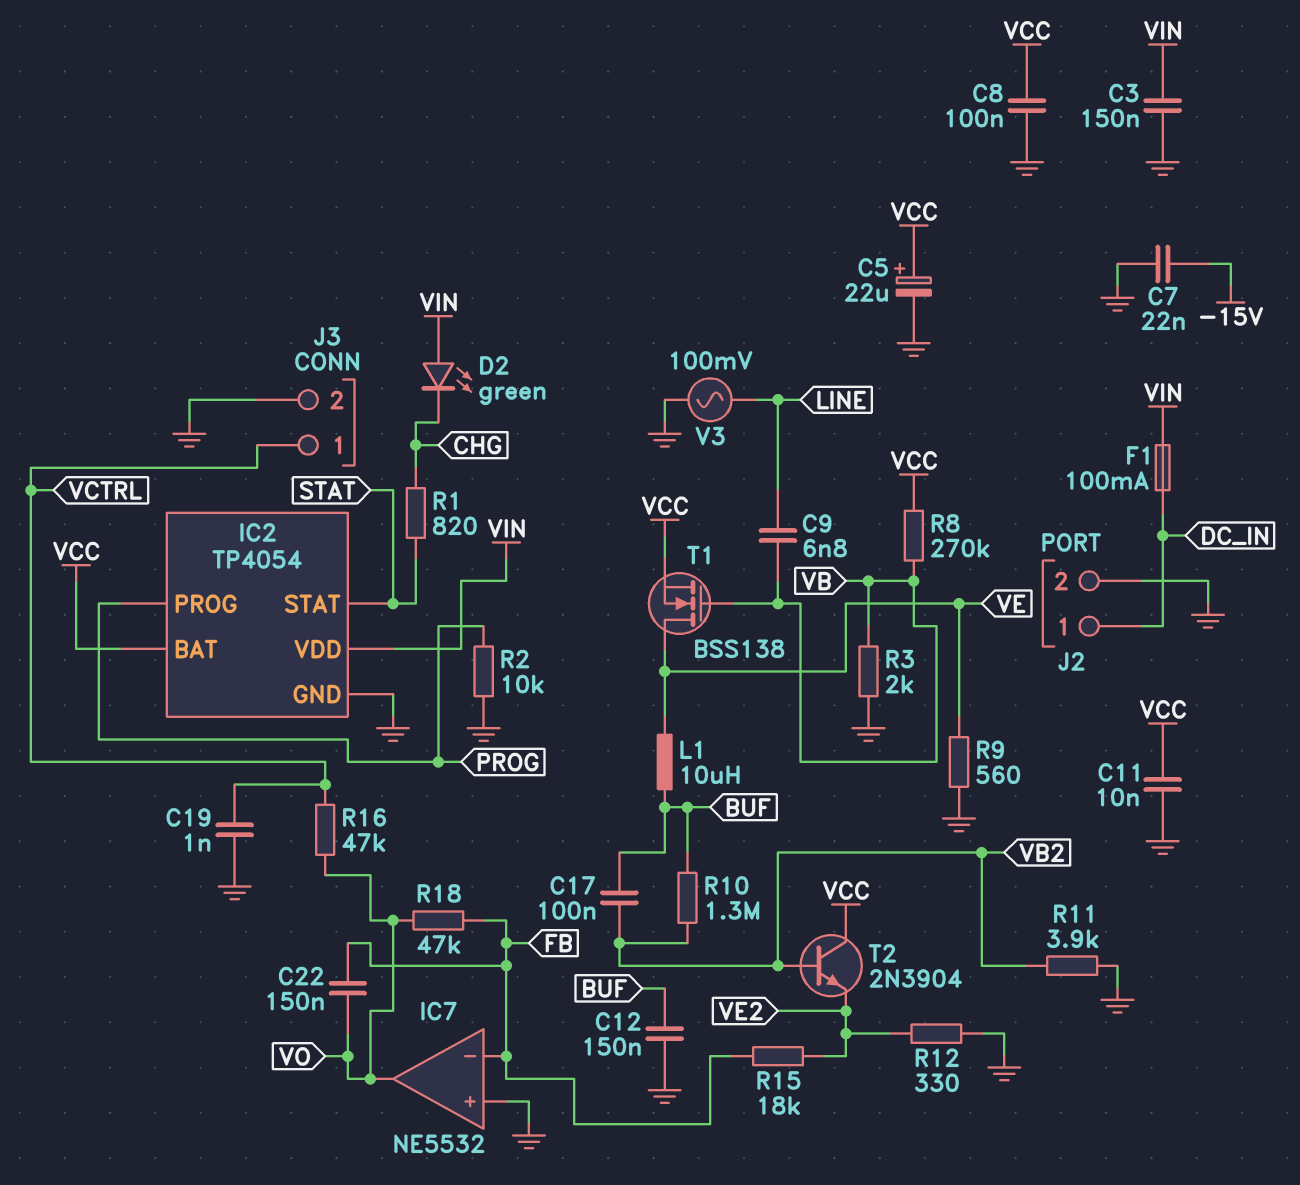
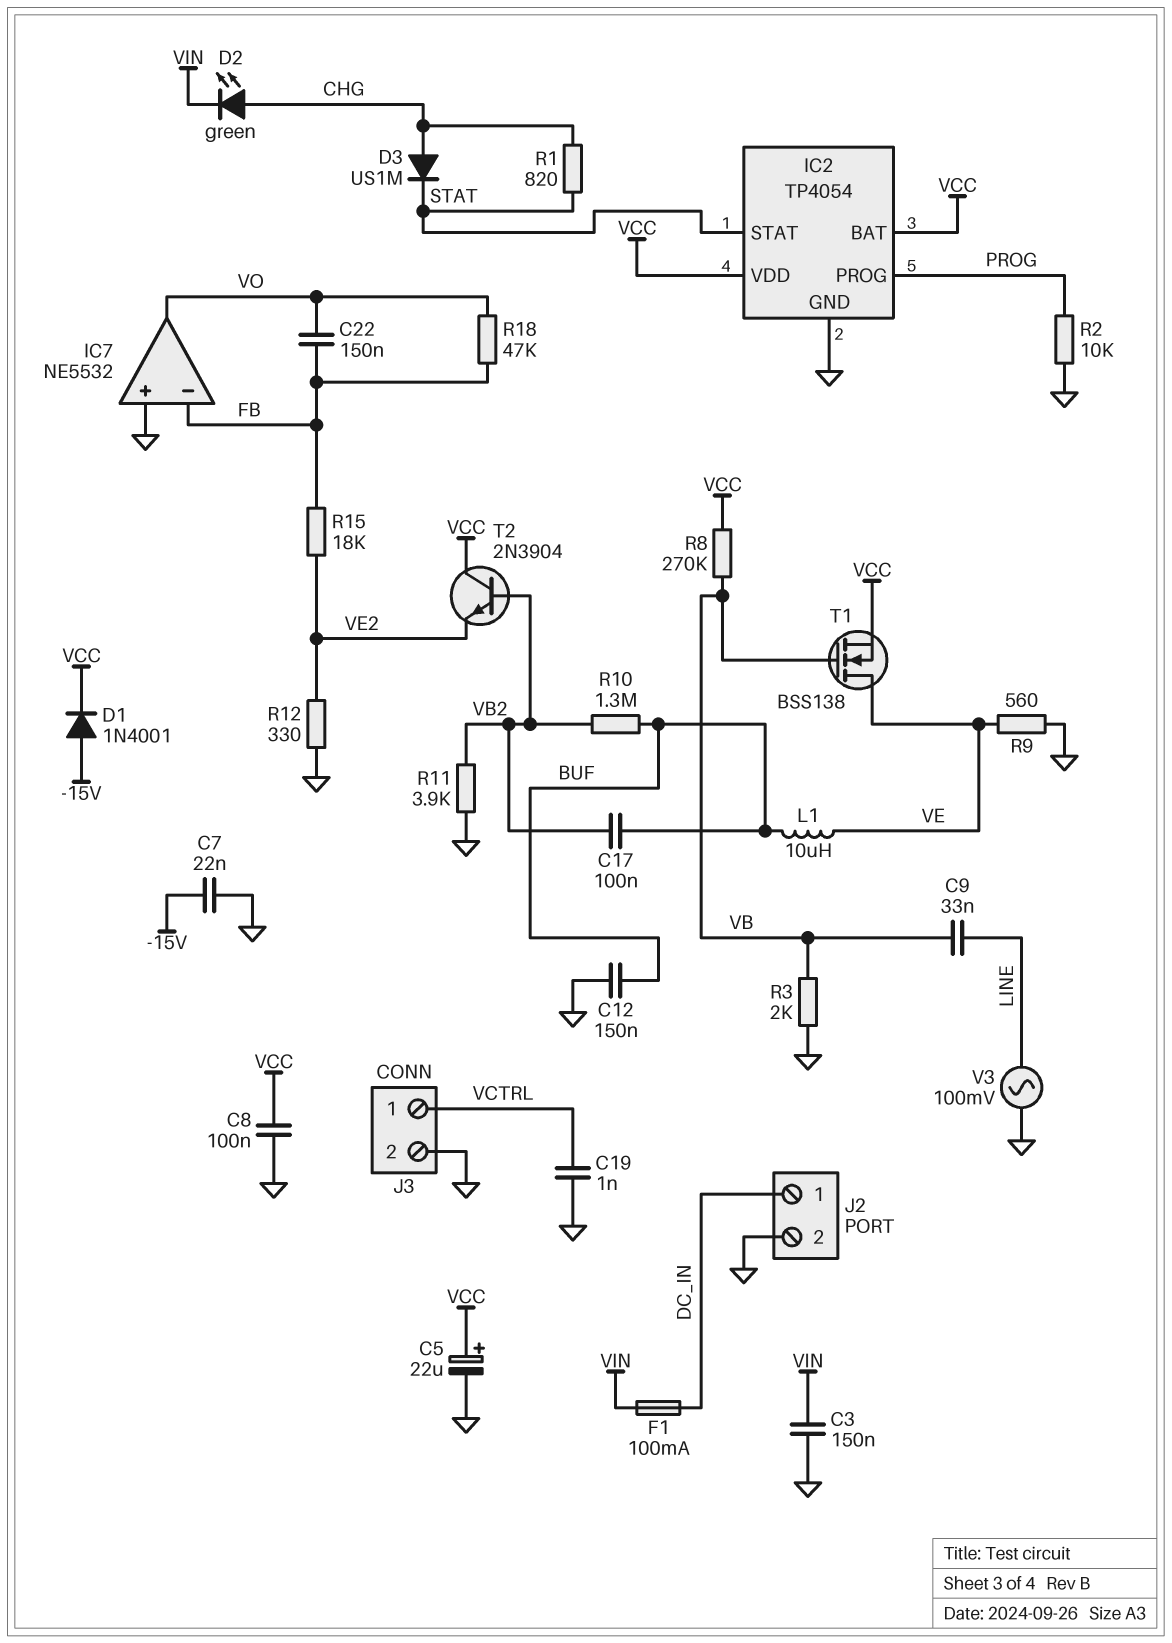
C9: 6.8nF (LINE, VB) -> 33nF (LINE, VB)
C11: 10nF (GND, VCC) -> none
D1: none -> diode 1N4001 (A -15V, K VCC)
D2: LED green (A VIN, K CHG) -> LED green (A CHG, K VIN)
D3: none -> diode US1M (A CHG, K STAT)
IC2 pin VDD: VIN -> VCC
R16: 47k (VCTRL, VO) -> none

